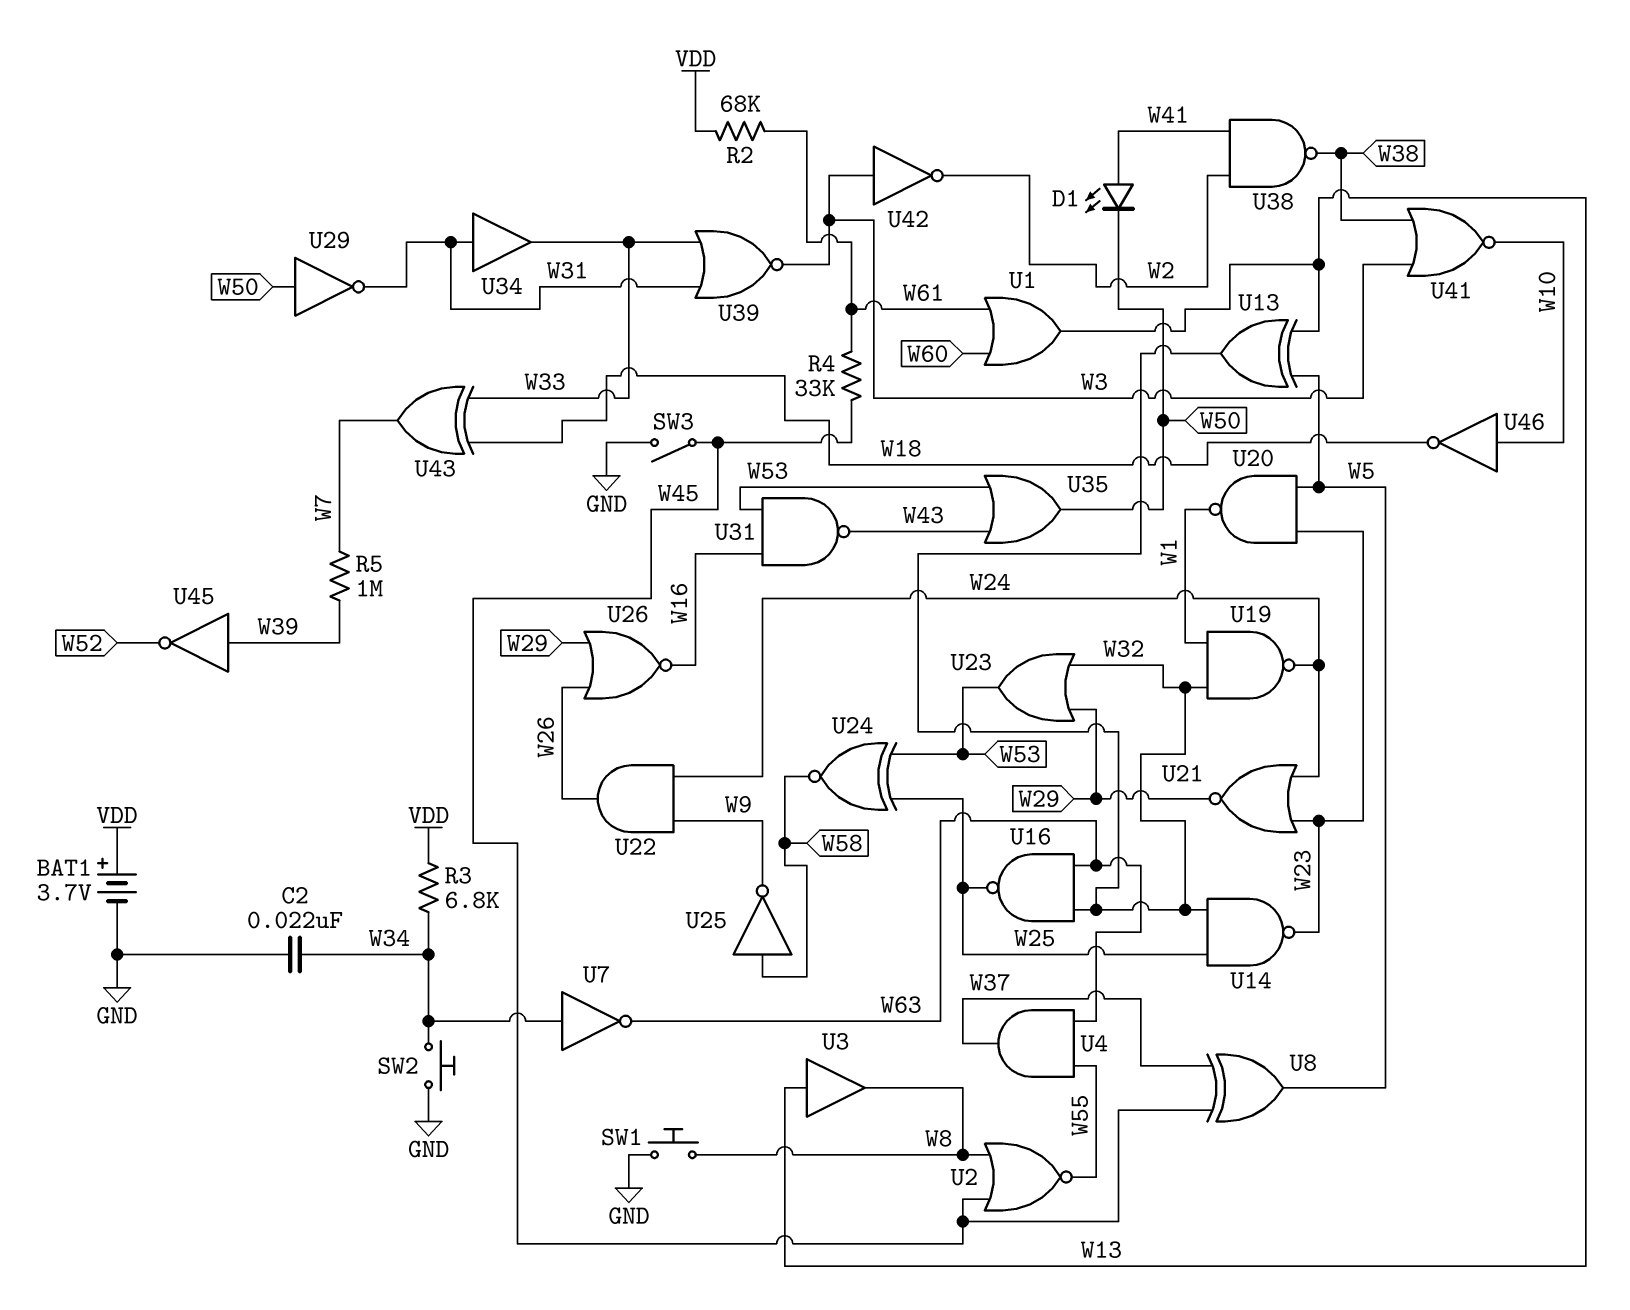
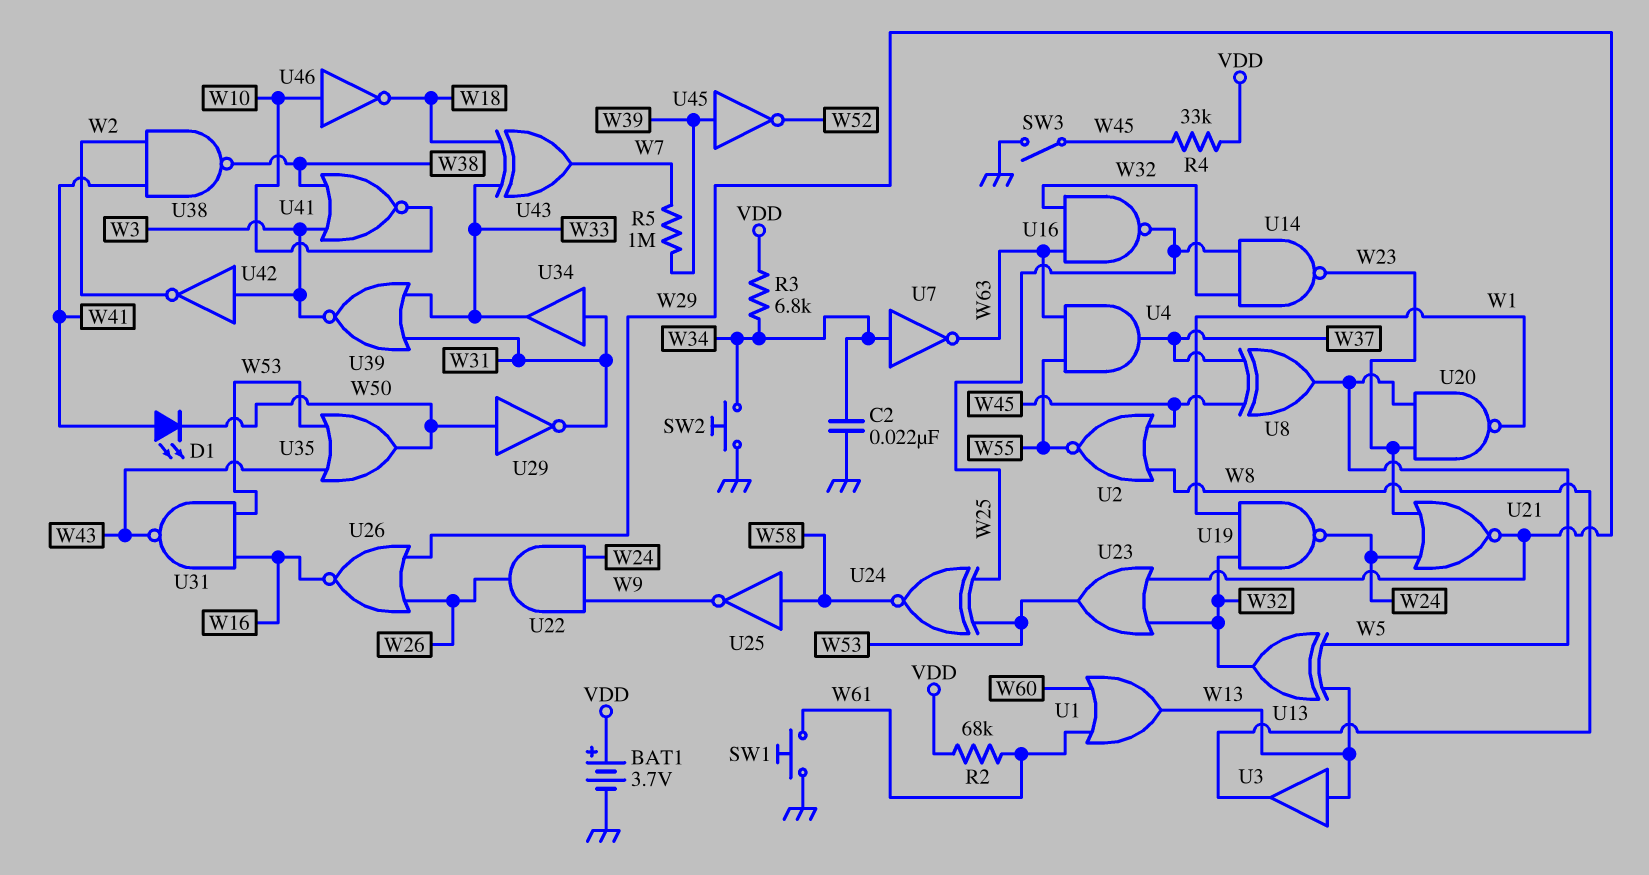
R4: 33k (W45, W61) -> 33k (VDD, W45)
SW1: button (GND, W8) -> button (GND, W61)

